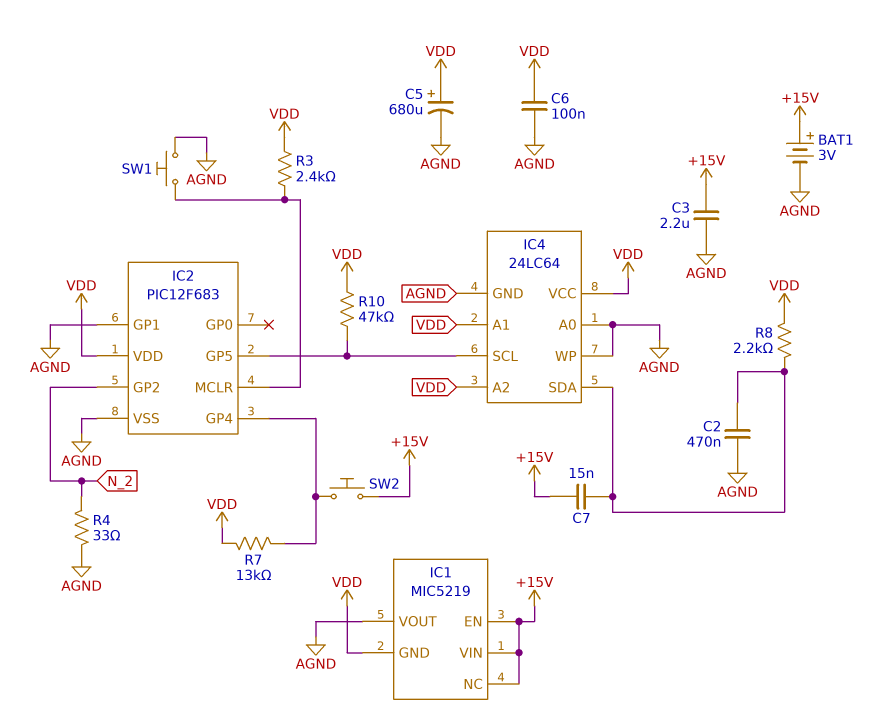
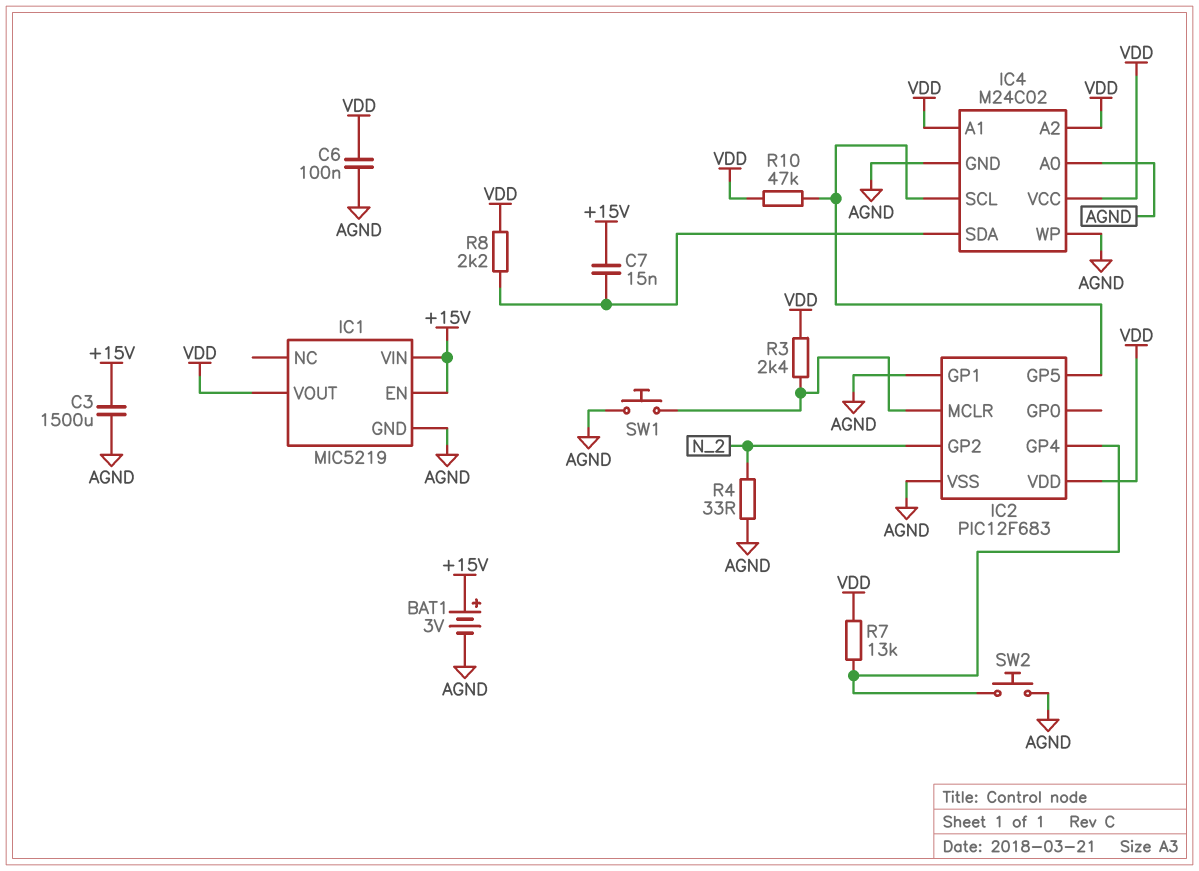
C2: 470nF (AGND, IC4/SDA) -> none
C3: 2.2uF (+15V, AGND) -> 1500uF (+15V, AGND)
C5: 680uF (plus VDD, minus AGND) -> none
IC1 pin GND: VDD -> AGND
IC1 pin NC: +15V -> none
IC1 pin VOUT: AGND -> VDD
IC4: 24LC64 -> M24C02
SW2: button (+15V, IC2/GP4) -> button (AGND, IC2/GP4)

